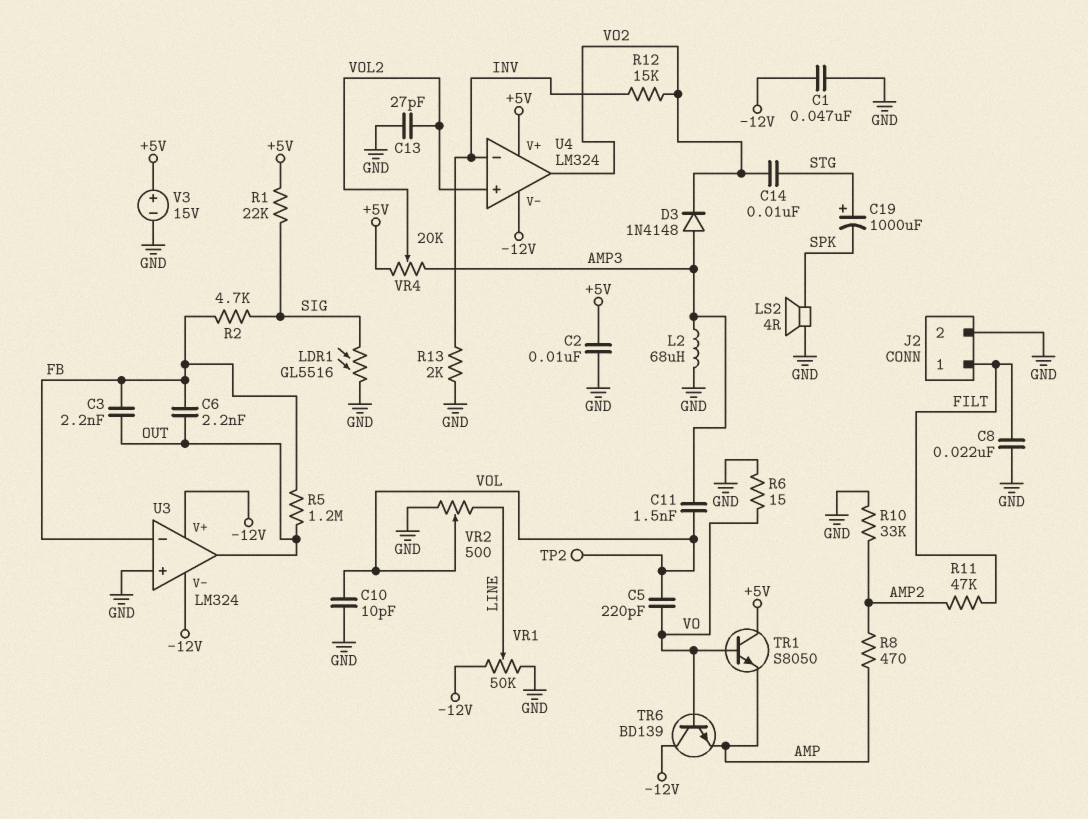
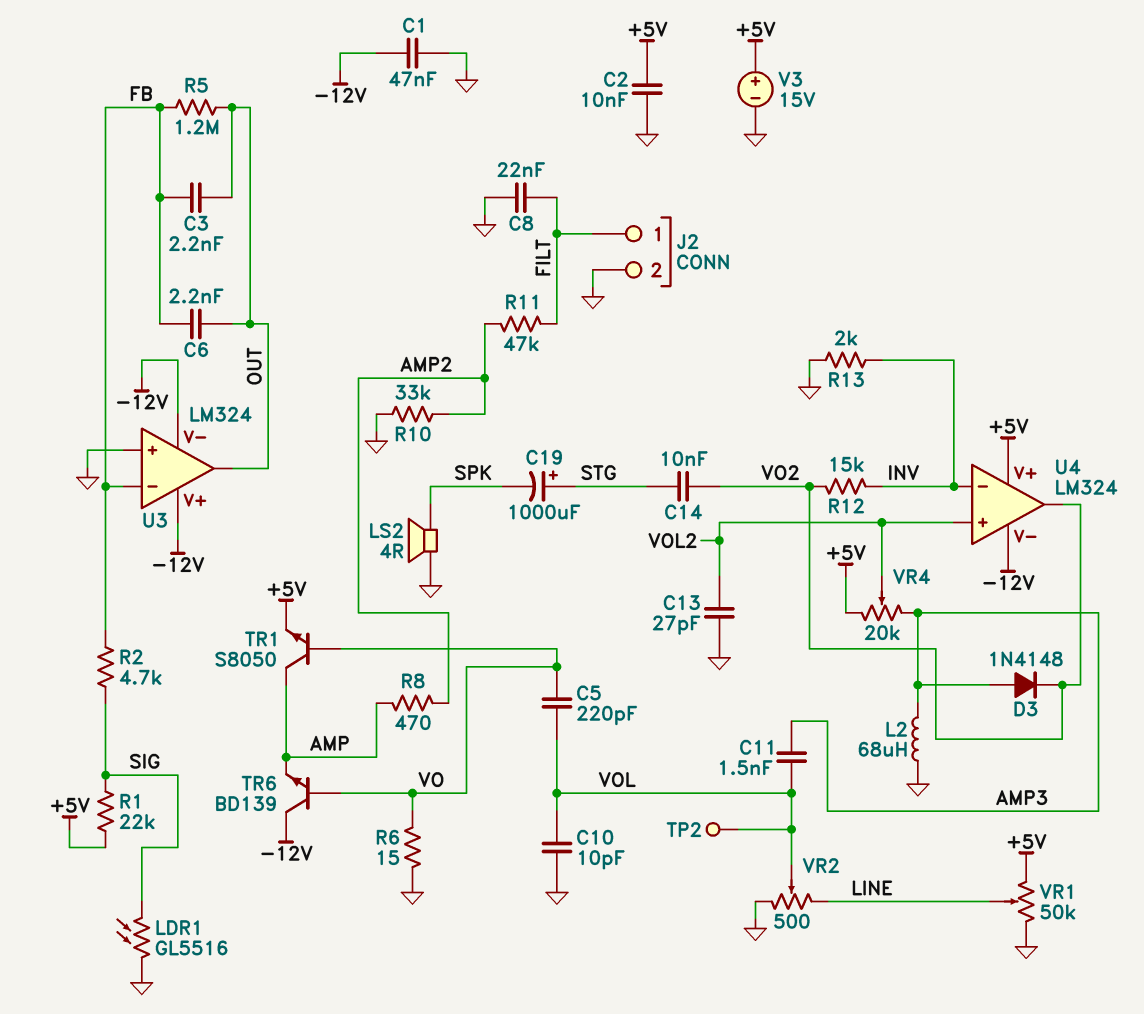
TR1: NPN S8050 (B VO, C +5V, E AMP) -> NPN S8050 (B VO, C AMP, E +5V)
VR1: 50k (-12V, GND, wiper LINE) -> 50k (+5V, GND, wiper LINE)

